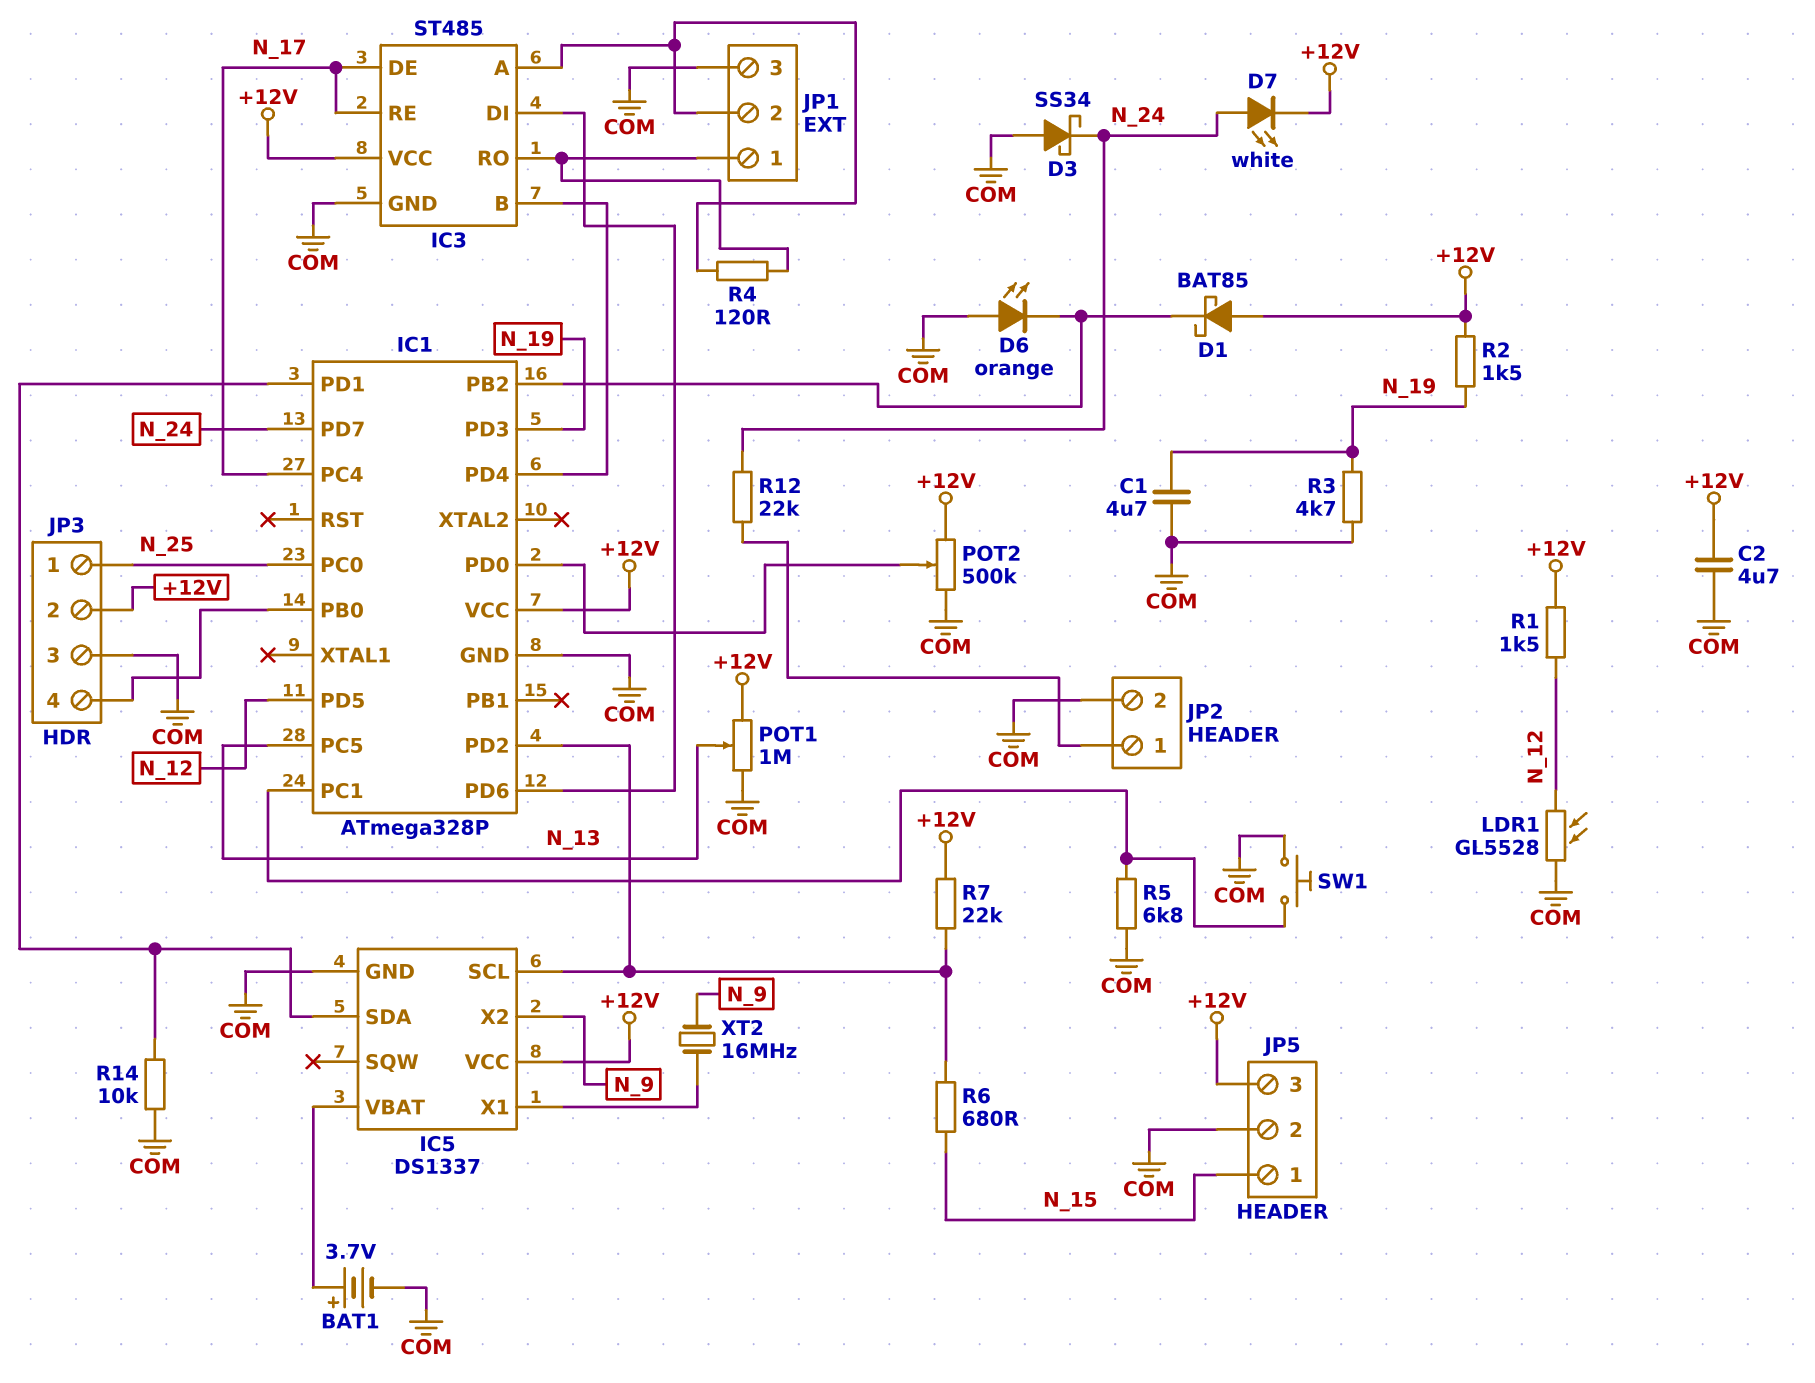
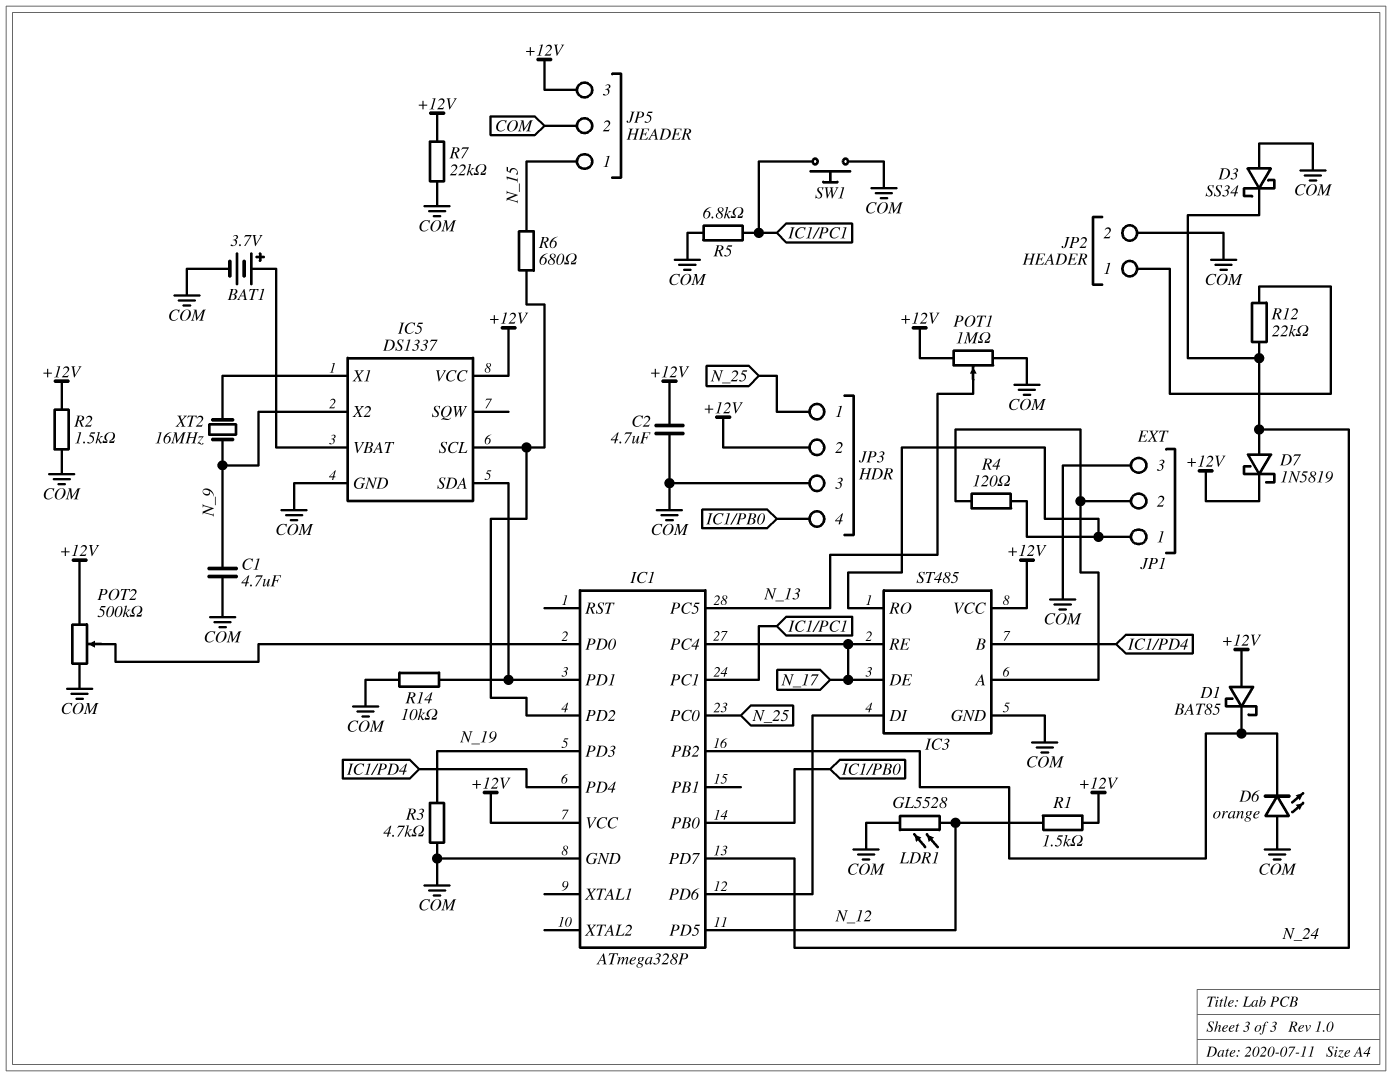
C1: 4.7uF (COM, N_19) -> 4.7uF (COM, N_9)
D7: LED white (A N_24, K +12V) -> schottky 1N5819 (A N_24, K +12V)
R2: 1.5k (+12V, N_19) -> 1.5k (+12V, COM)
R7: 22k (+12V, IC1/PD2) -> 22k (+12V, COM)

